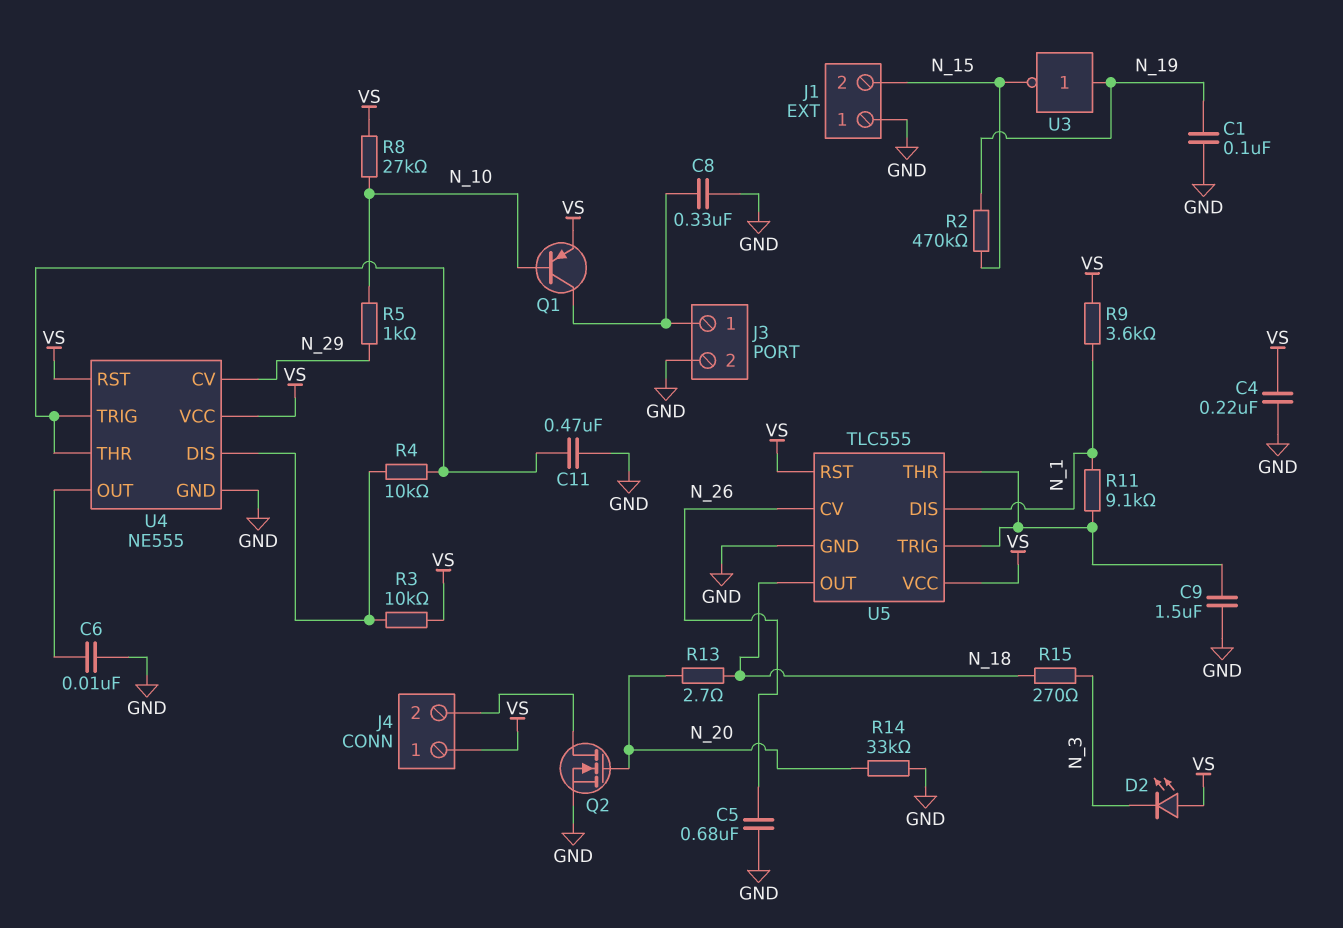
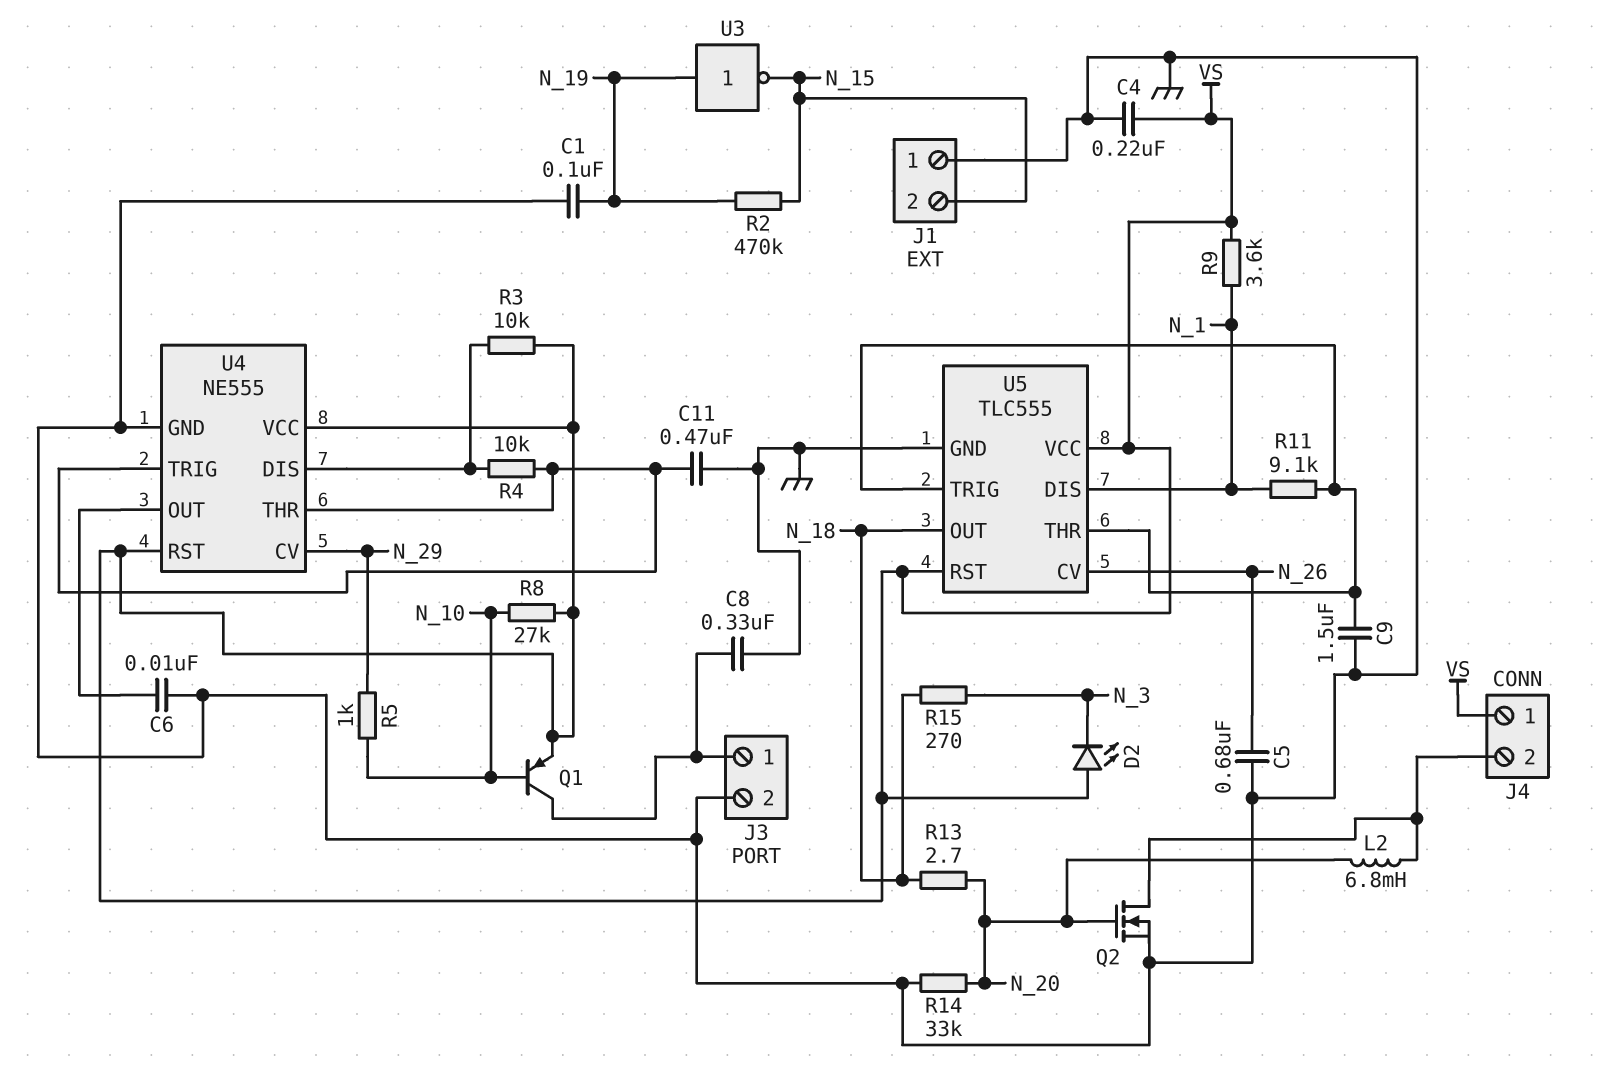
L2: none -> 6.8mH (J4/2, N_20)

